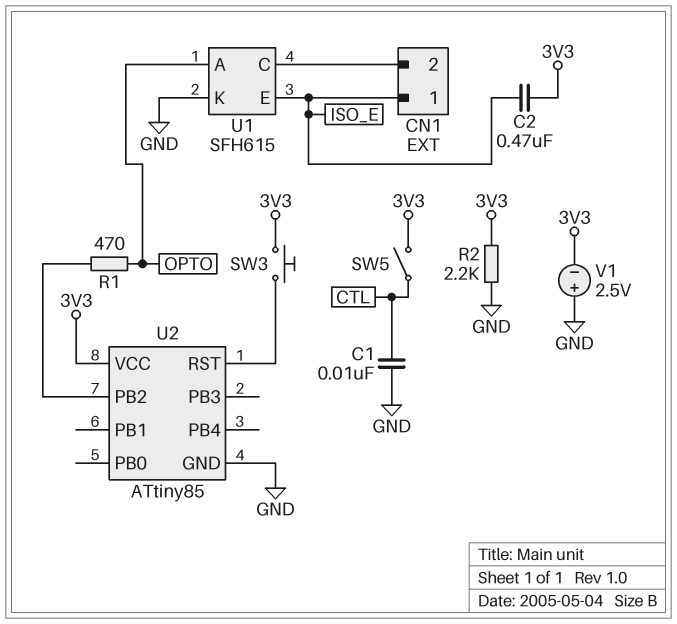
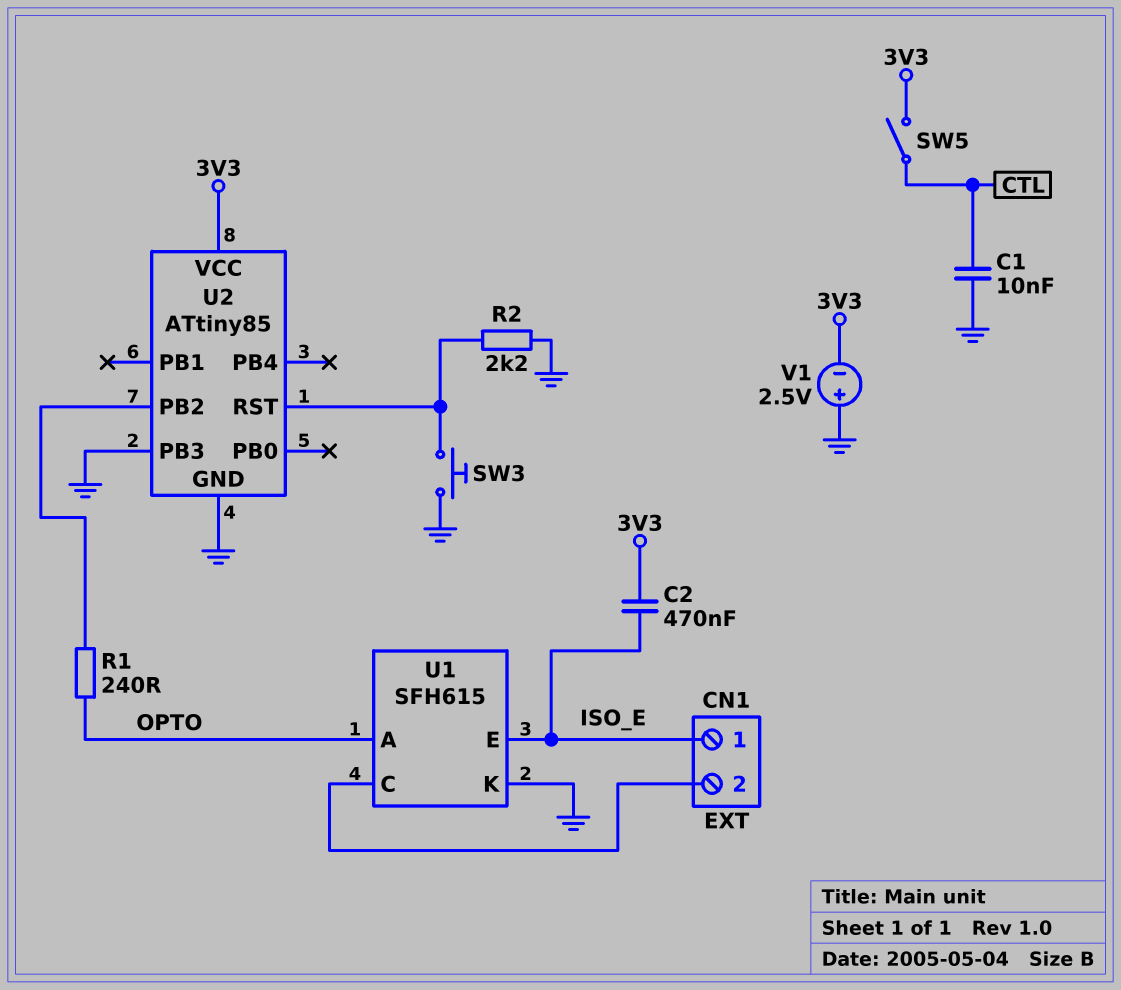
R1: 470 (OPTO, U2/PB2) -> 240 (OPTO, U2/PB2)
R2: 2.2k (3V3, GND) -> 2.2k (GND, U2/RST)
SW3: button (3V3, U2/RST) -> button (GND, U2/RST)
U2 pin PB3: none -> GND

